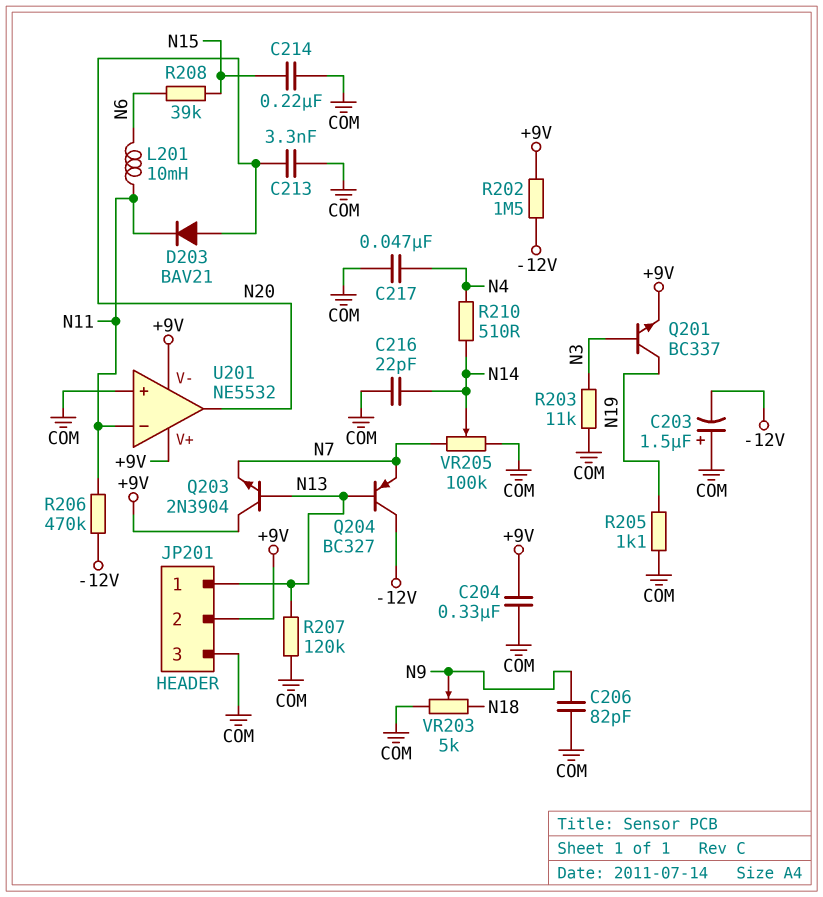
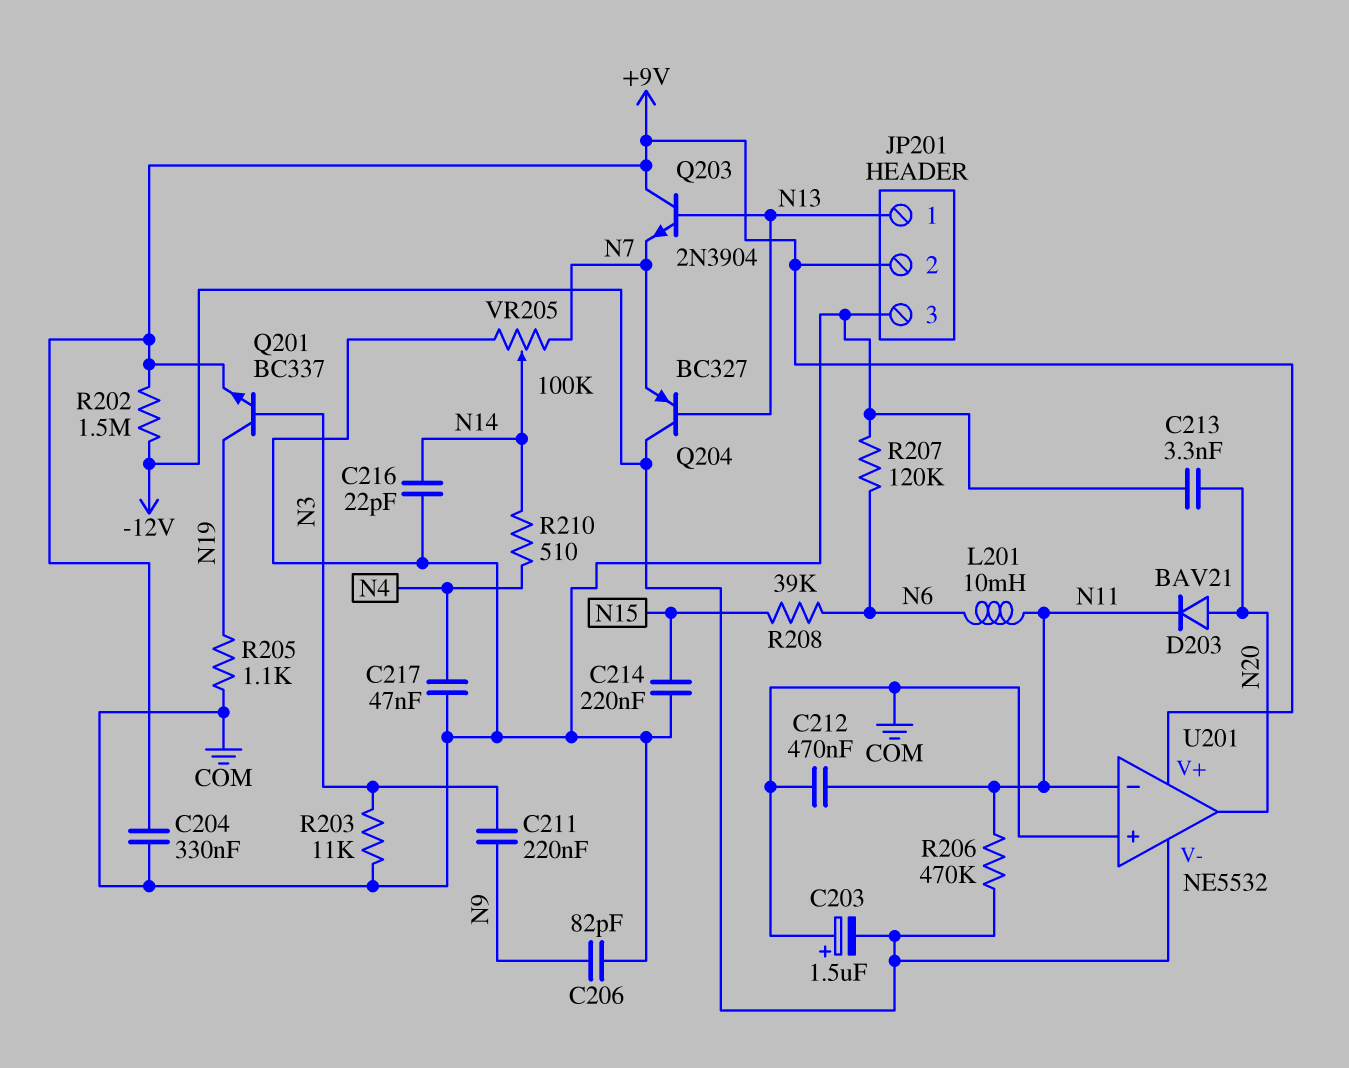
C211: none -> 220nF (N3, N9)
C212: none -> 470nF (COM, N11)
R207: 120k (COM, N13) -> 120k (COM, N6)
U201 pin V-: +9V -> -12V
VR203: 5k (COM, N18, wiper N9) -> none

